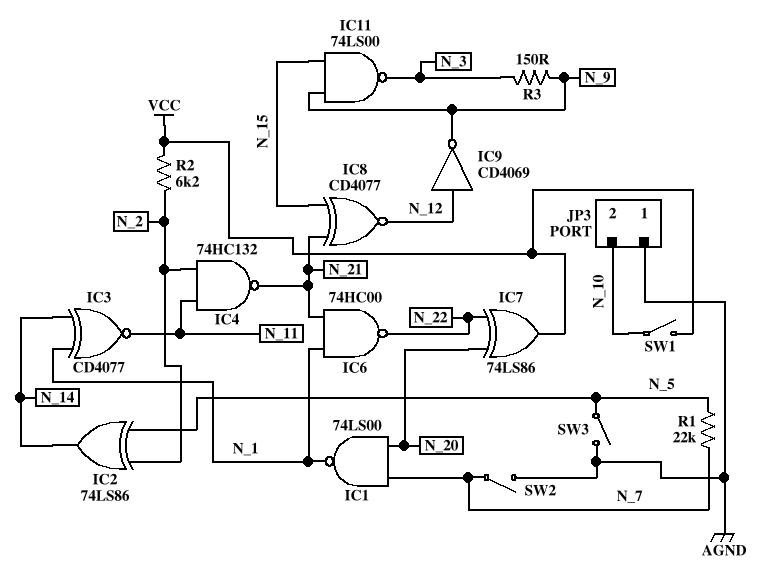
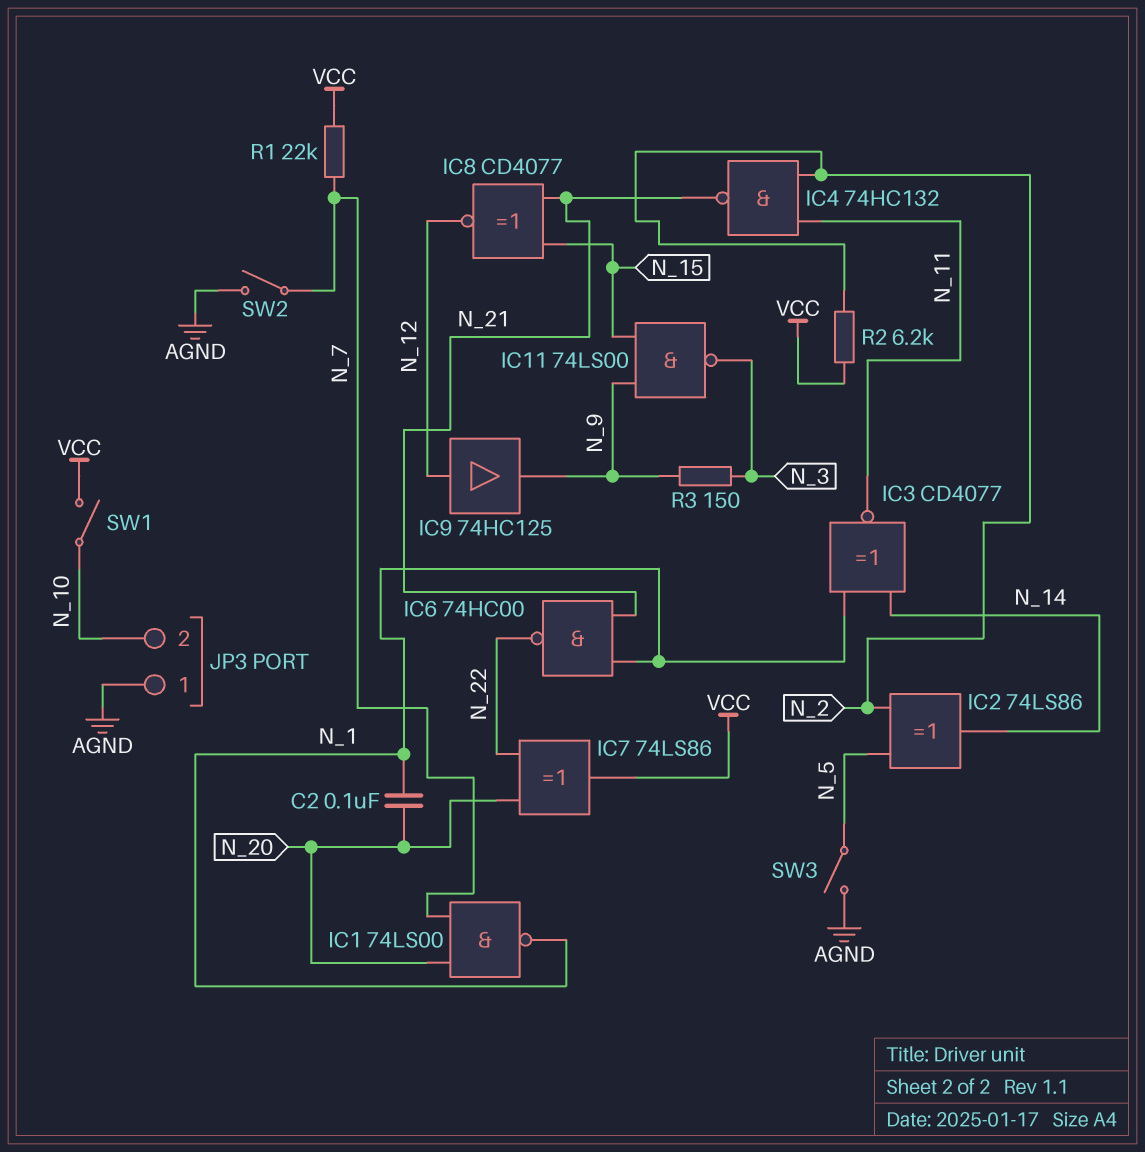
C2: none -> 100nF (N_1, N_20)
IC9: NOT CD4069 (in N_12, out N_9) -> buffer 74HC125 (in N_12, out N_9)
R1: 22k (N_5, N_7) -> 22k (N_7, VCC)

